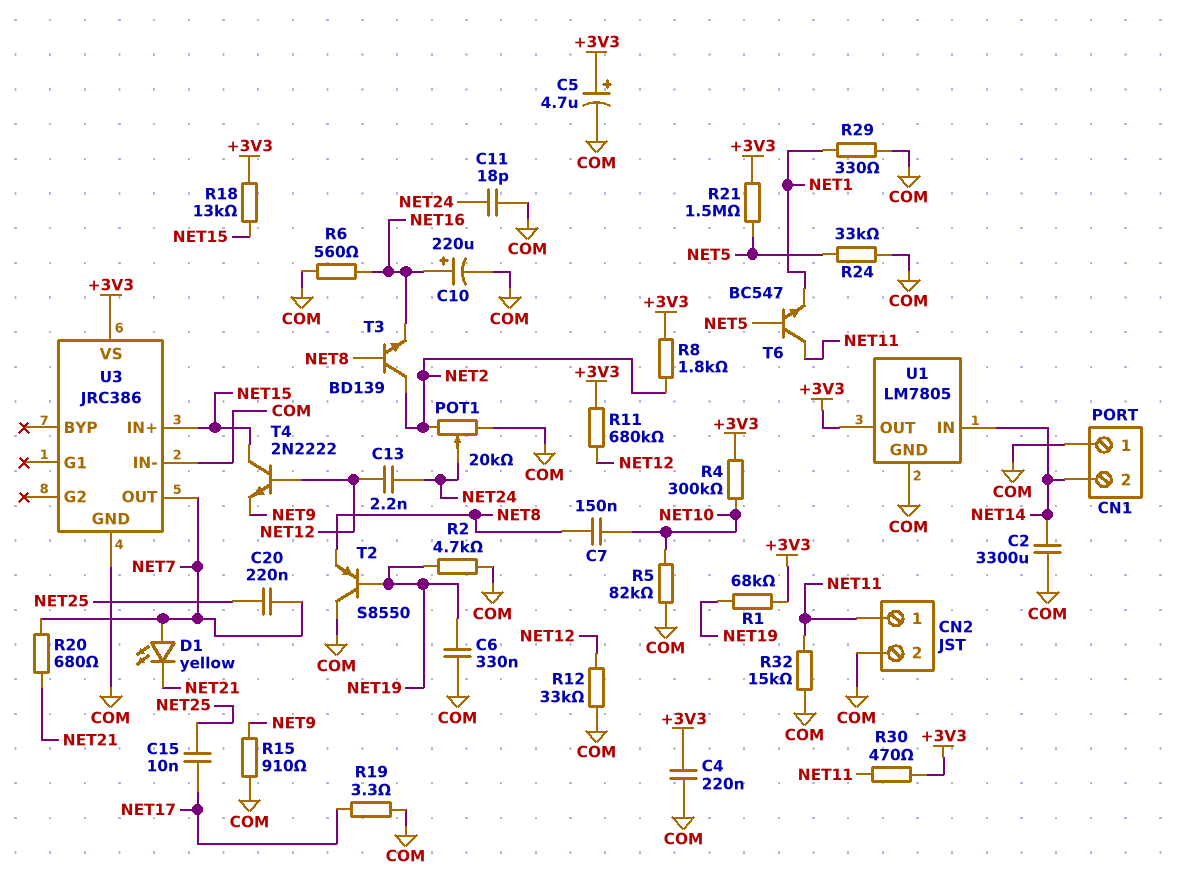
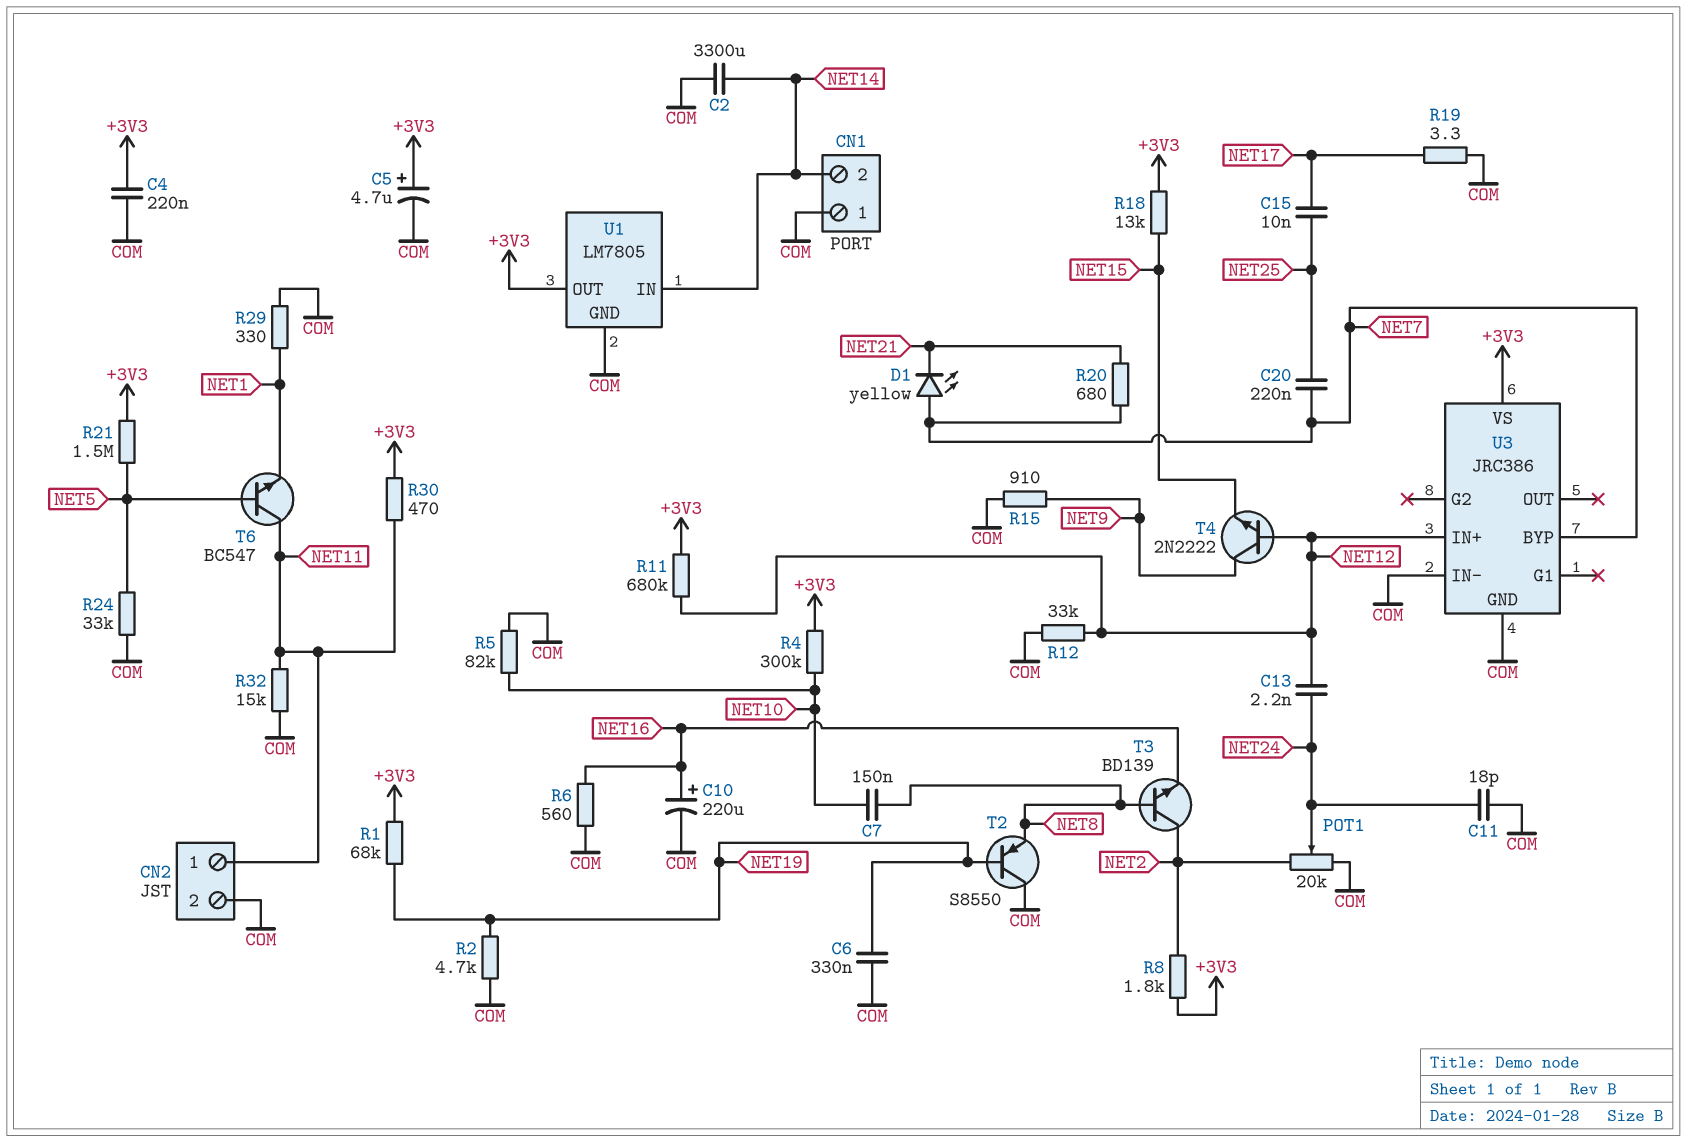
T4: NPN 2N2222 (B NET12, C NET15, E NET9) -> NPN 2N2222 (B NET12, C NET9, E NET15)
U3 pin BYP: none -> NET7
U3 pin IN+: NET15 -> NET12
U3 pin OUT: NET7 -> none

